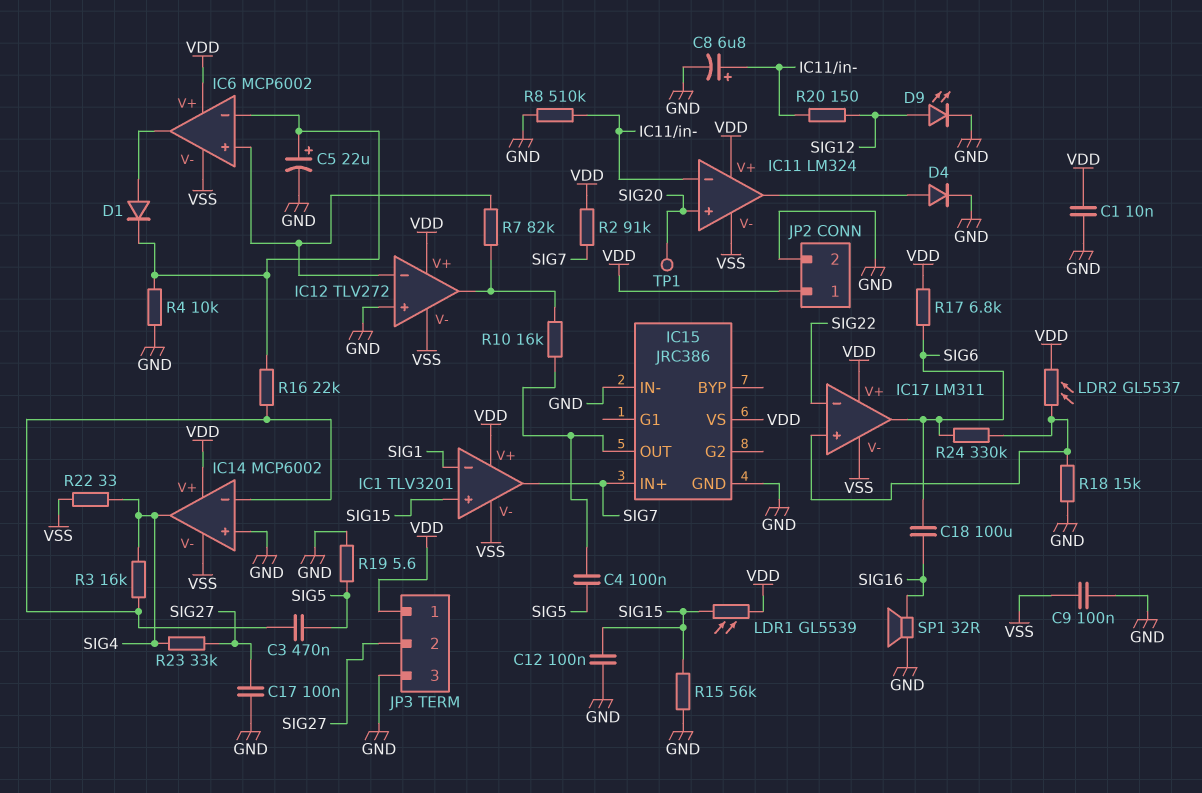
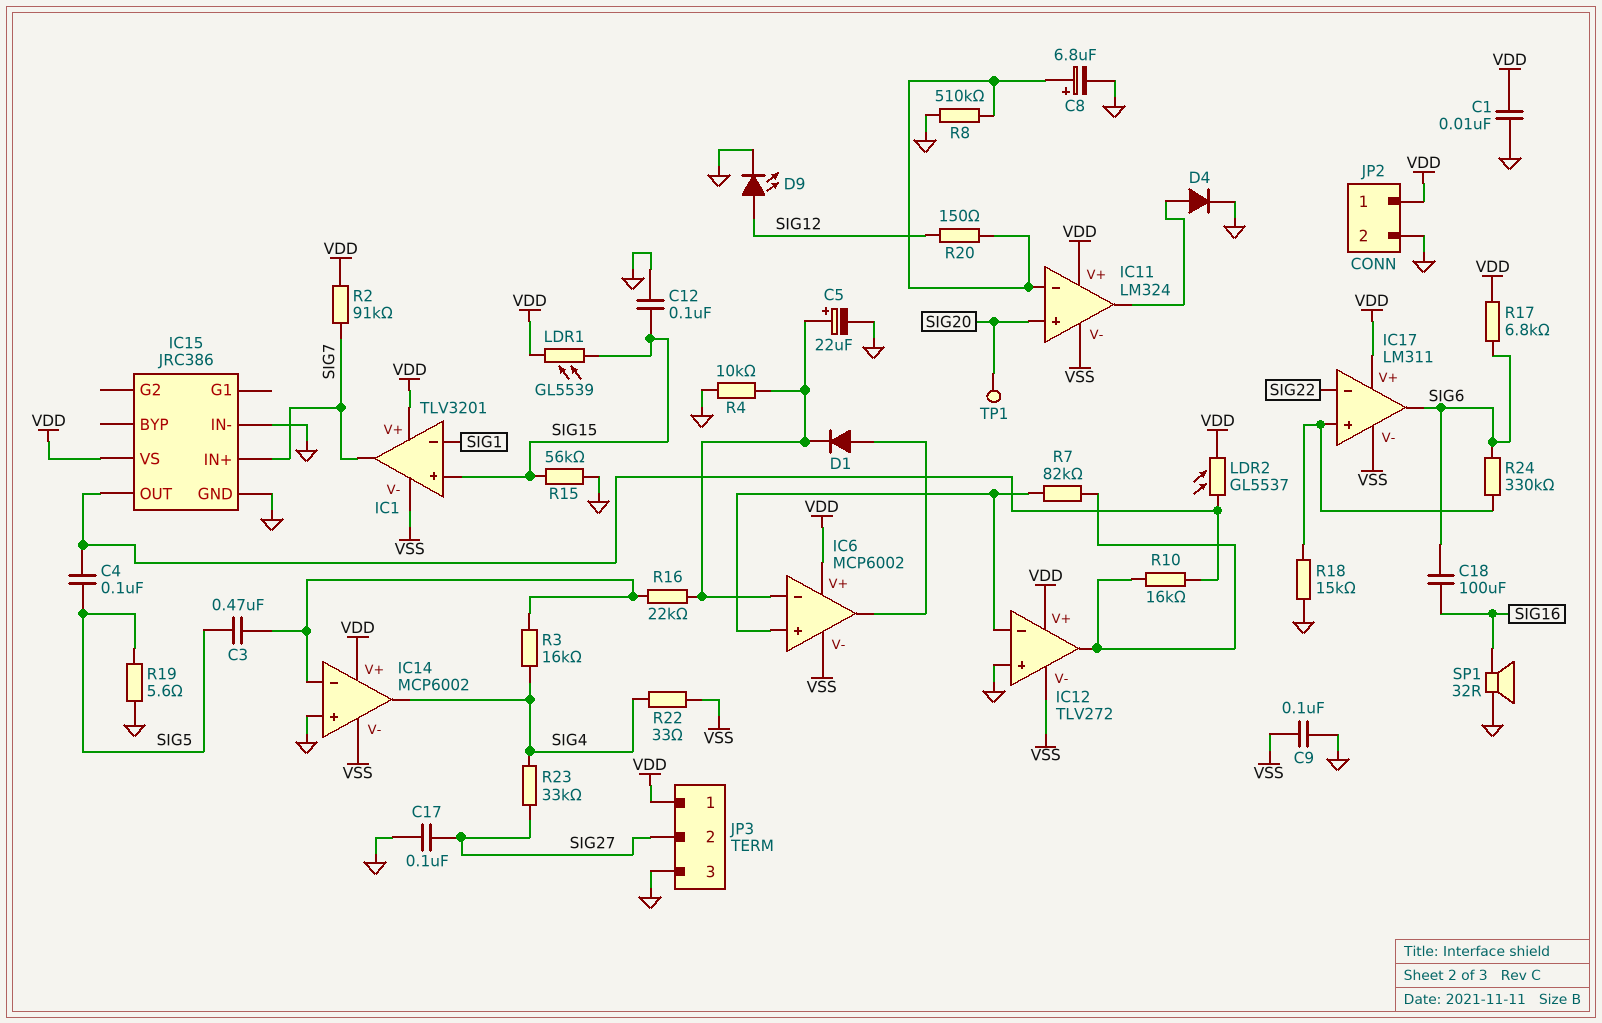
LDR2: GL5537 (IC17/in+, VDD) -> GL5537 (IC15/OUT, VDD)

